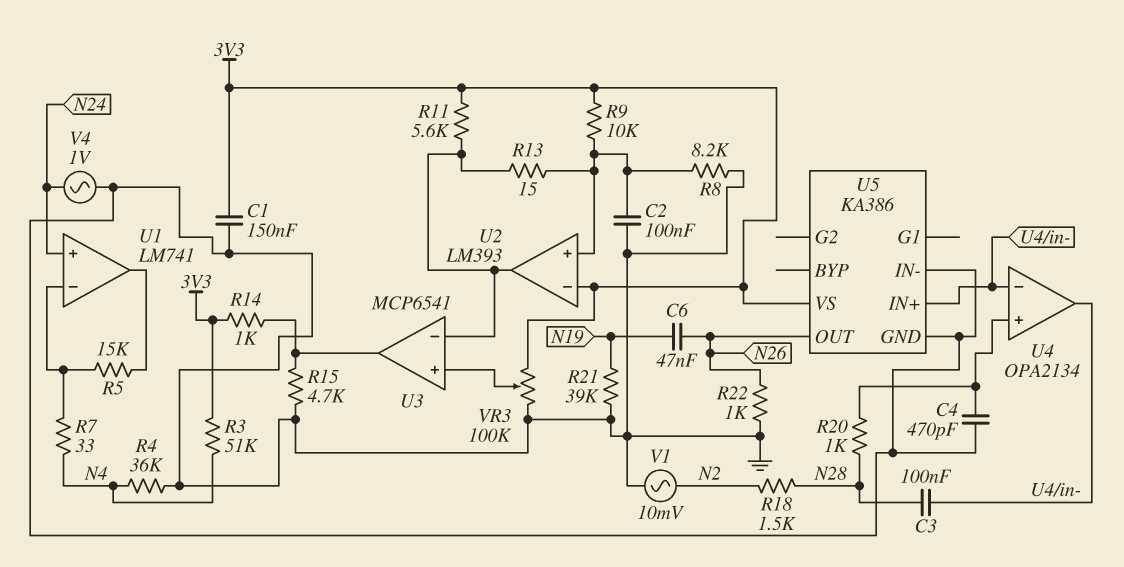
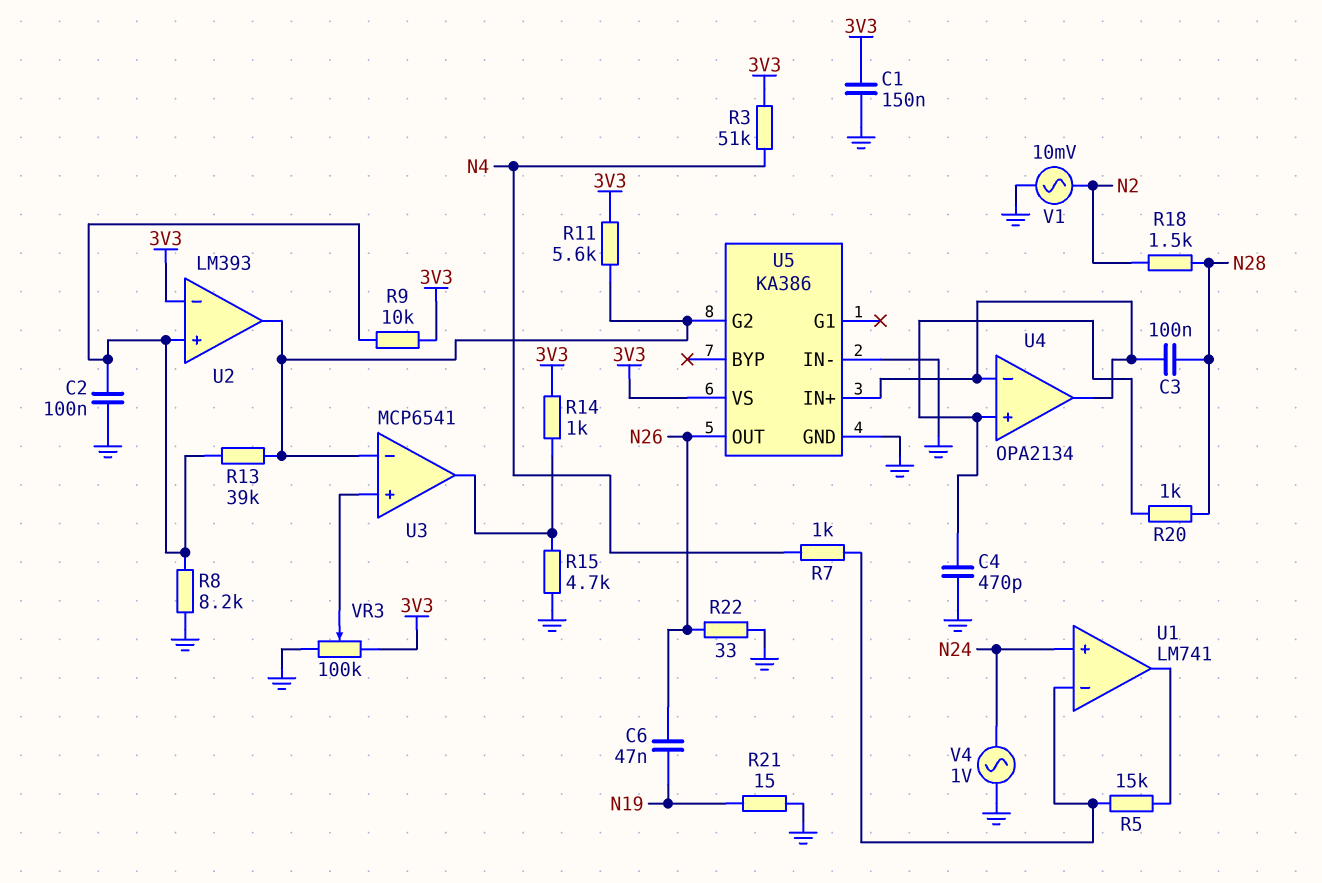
R4: 36k (GND, N4) -> none
R7: 33 (N4, U1/in-) -> 1k (N4, U1/in-)
R13: 15 (U2/in+, U2/out) -> 39k (U2/in+, U2/out)
R21: 39k (GND, N19) -> 15 (GND, N19)
R22: 1k (GND, N26) -> 33 (GND, N26)
U5 pin G2: none -> U2/out

